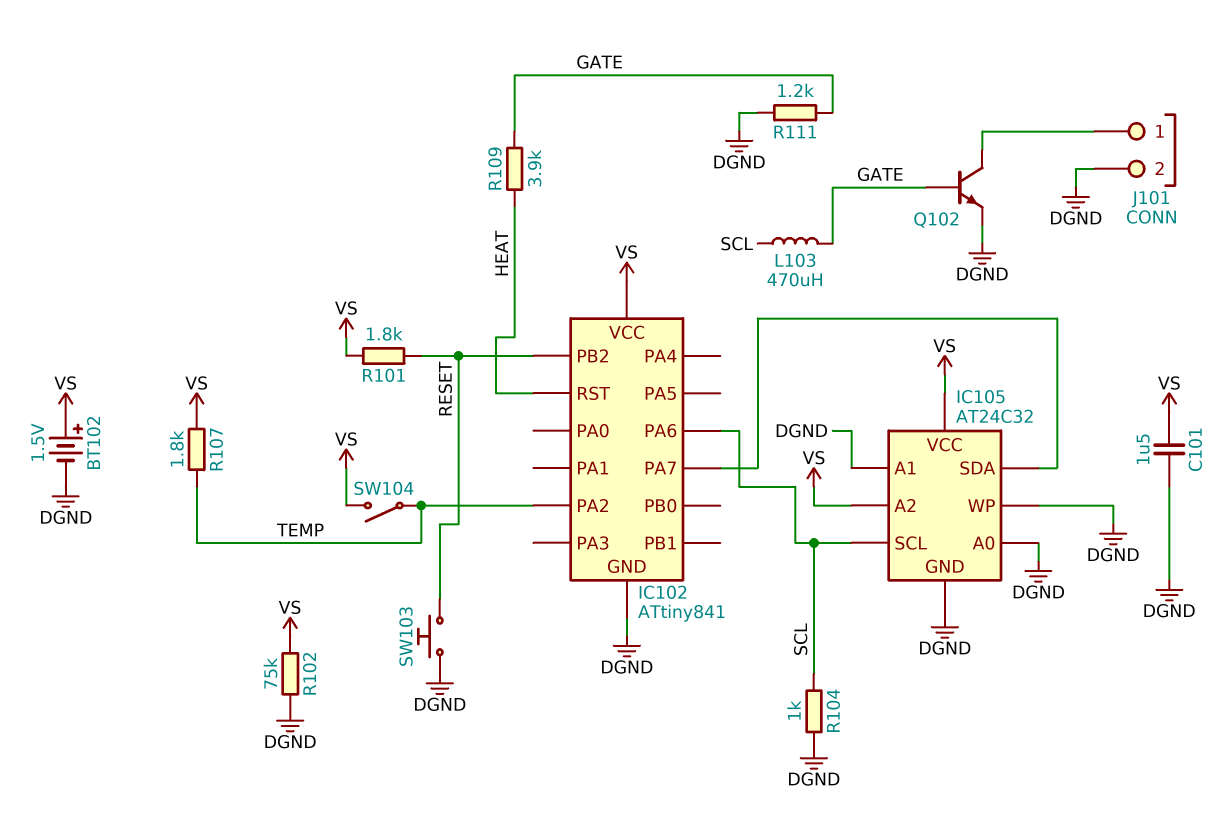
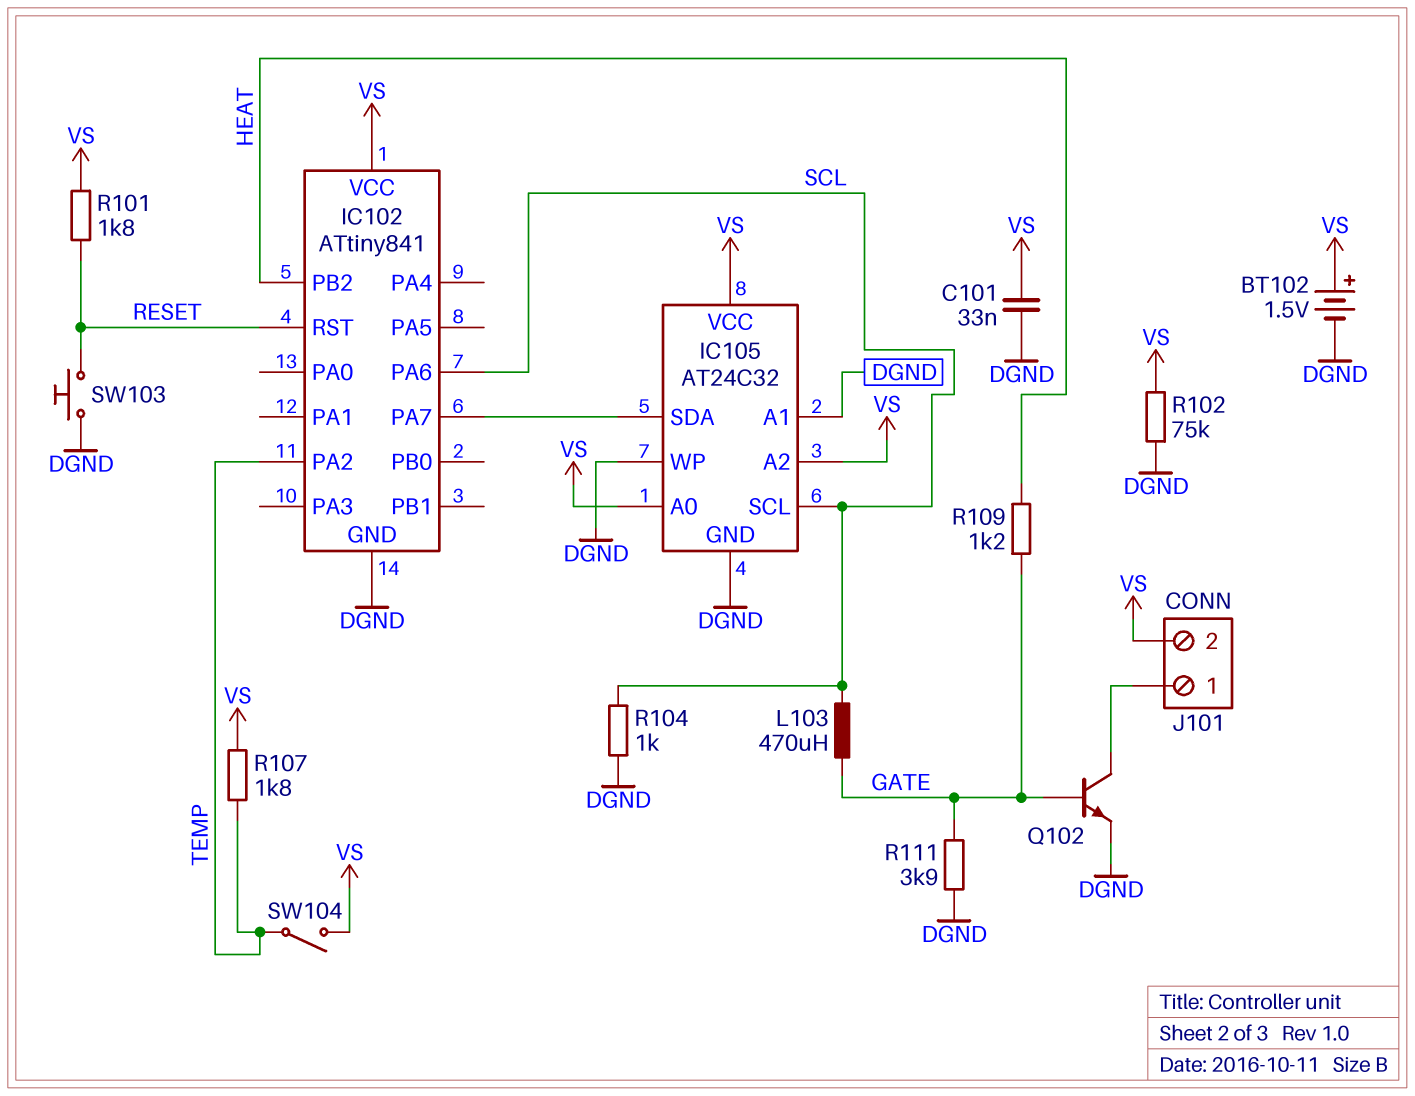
C101: 1.5uF (DGND, VS) -> 33nF (DGND, VS)
IC102 pin PB2: RESET -> HEAT
IC102 pin RST: HEAT -> RESET
IC105 pin A0: DGND -> VS
J101 pin 2: DGND -> VS
R109: 3.9k (GATE, HEAT) -> 1.2k (GATE, HEAT)
R111: 1.2k (DGND, GATE) -> 3.9k (DGND, GATE)

